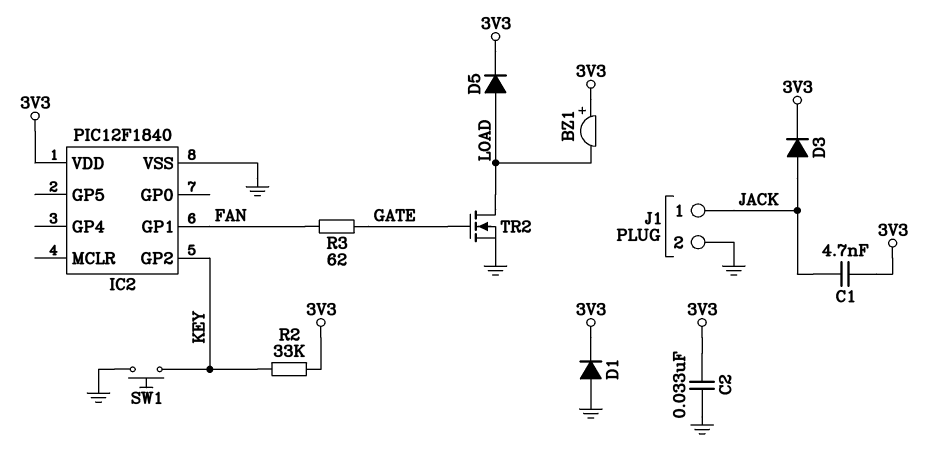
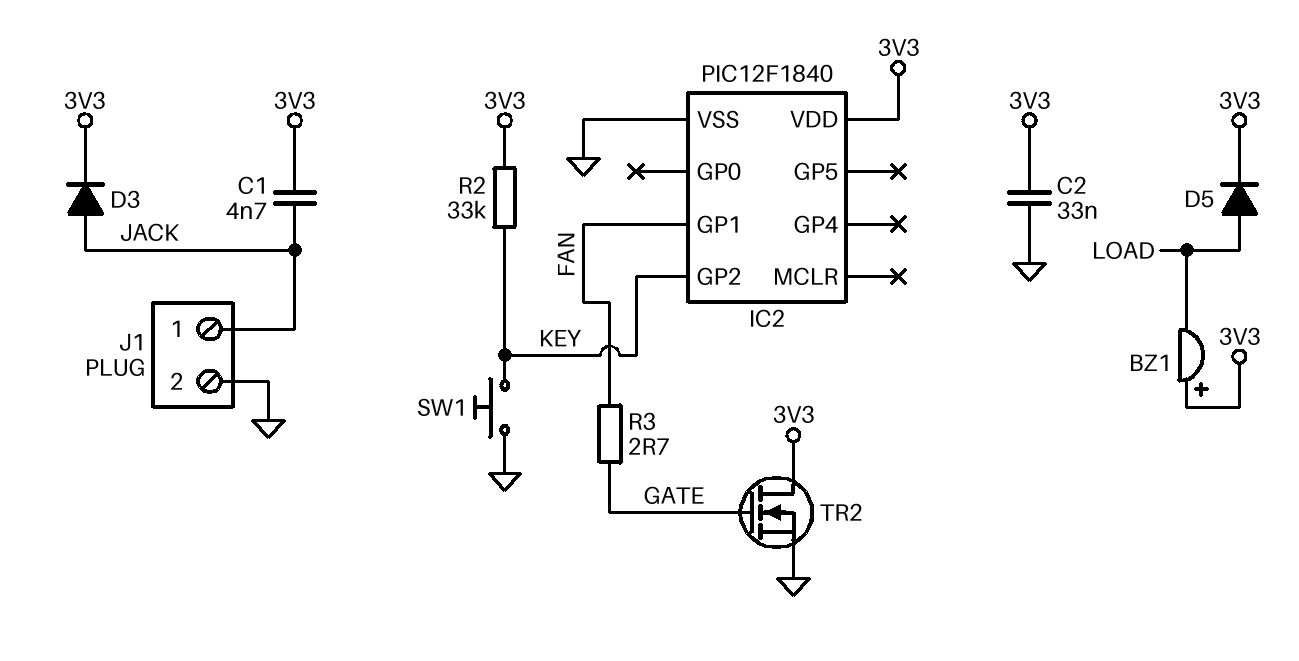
D1: diode (A GND, K 3V3) -> none
R3: 62 (FAN, GATE) -> 2.7 (FAN, GATE)
TR2: NMOS (G GATE, D LOAD, S GND) -> NMOS (G GATE, D 3V3, S GND)

